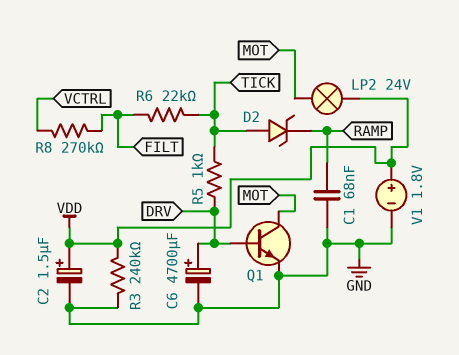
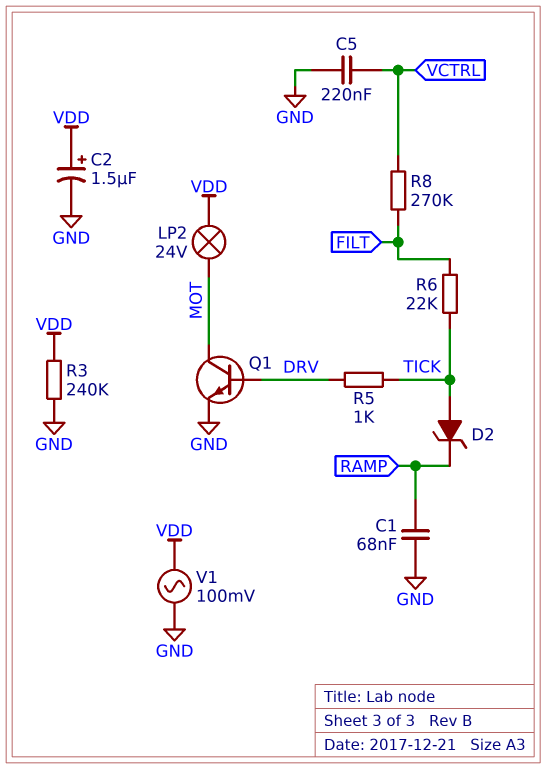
C5: none -> 220nF (GND, VCTRL)
C6: 4700uF (plus DRV, minus GND) -> none
V1: 1.8V (plus VDD, minus GND) -> AC 100mV (GND, VDD)

